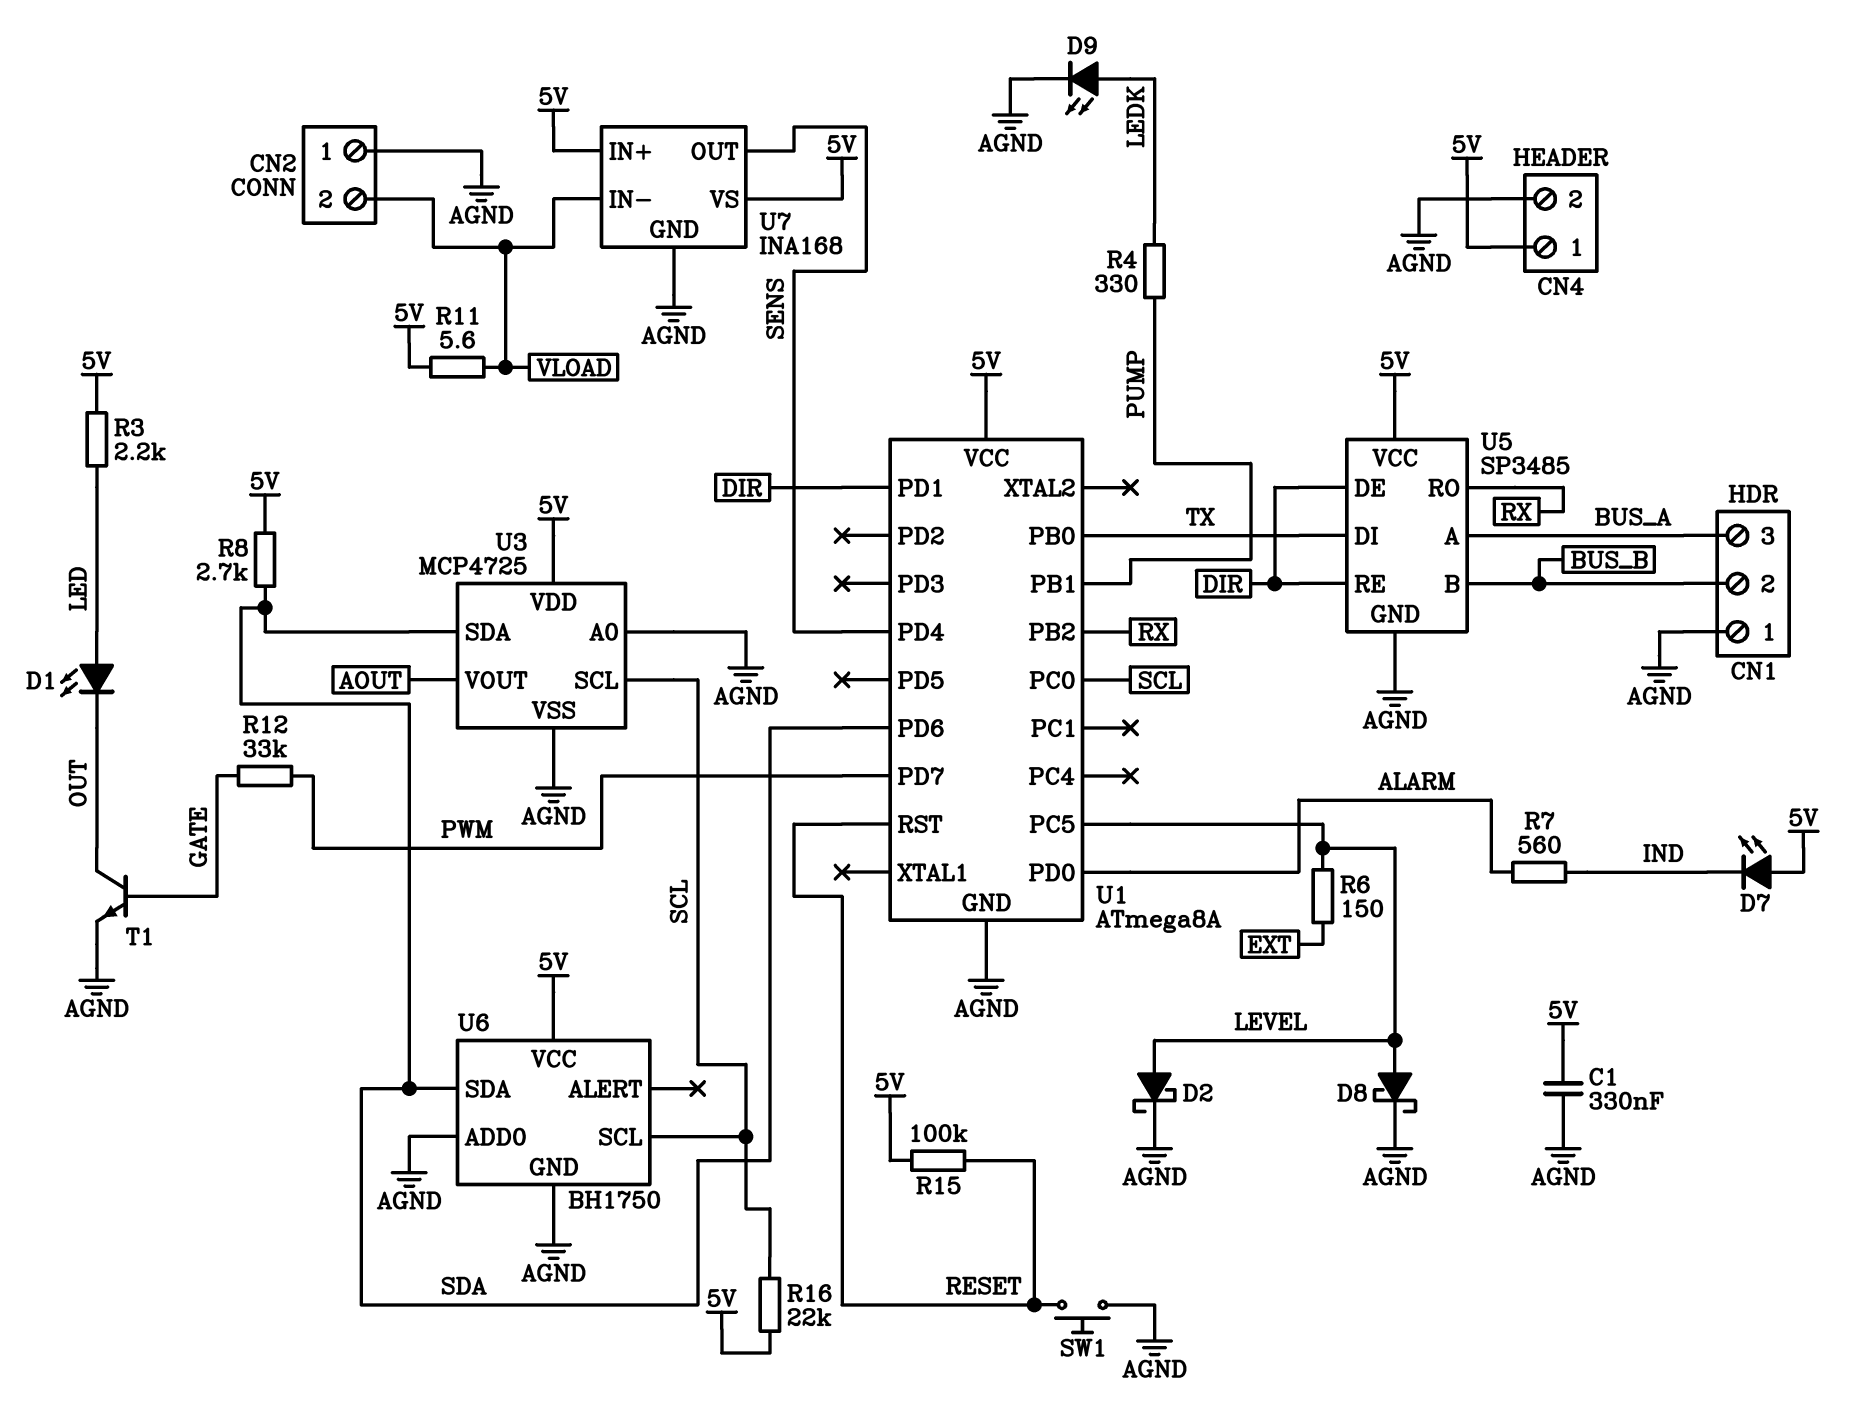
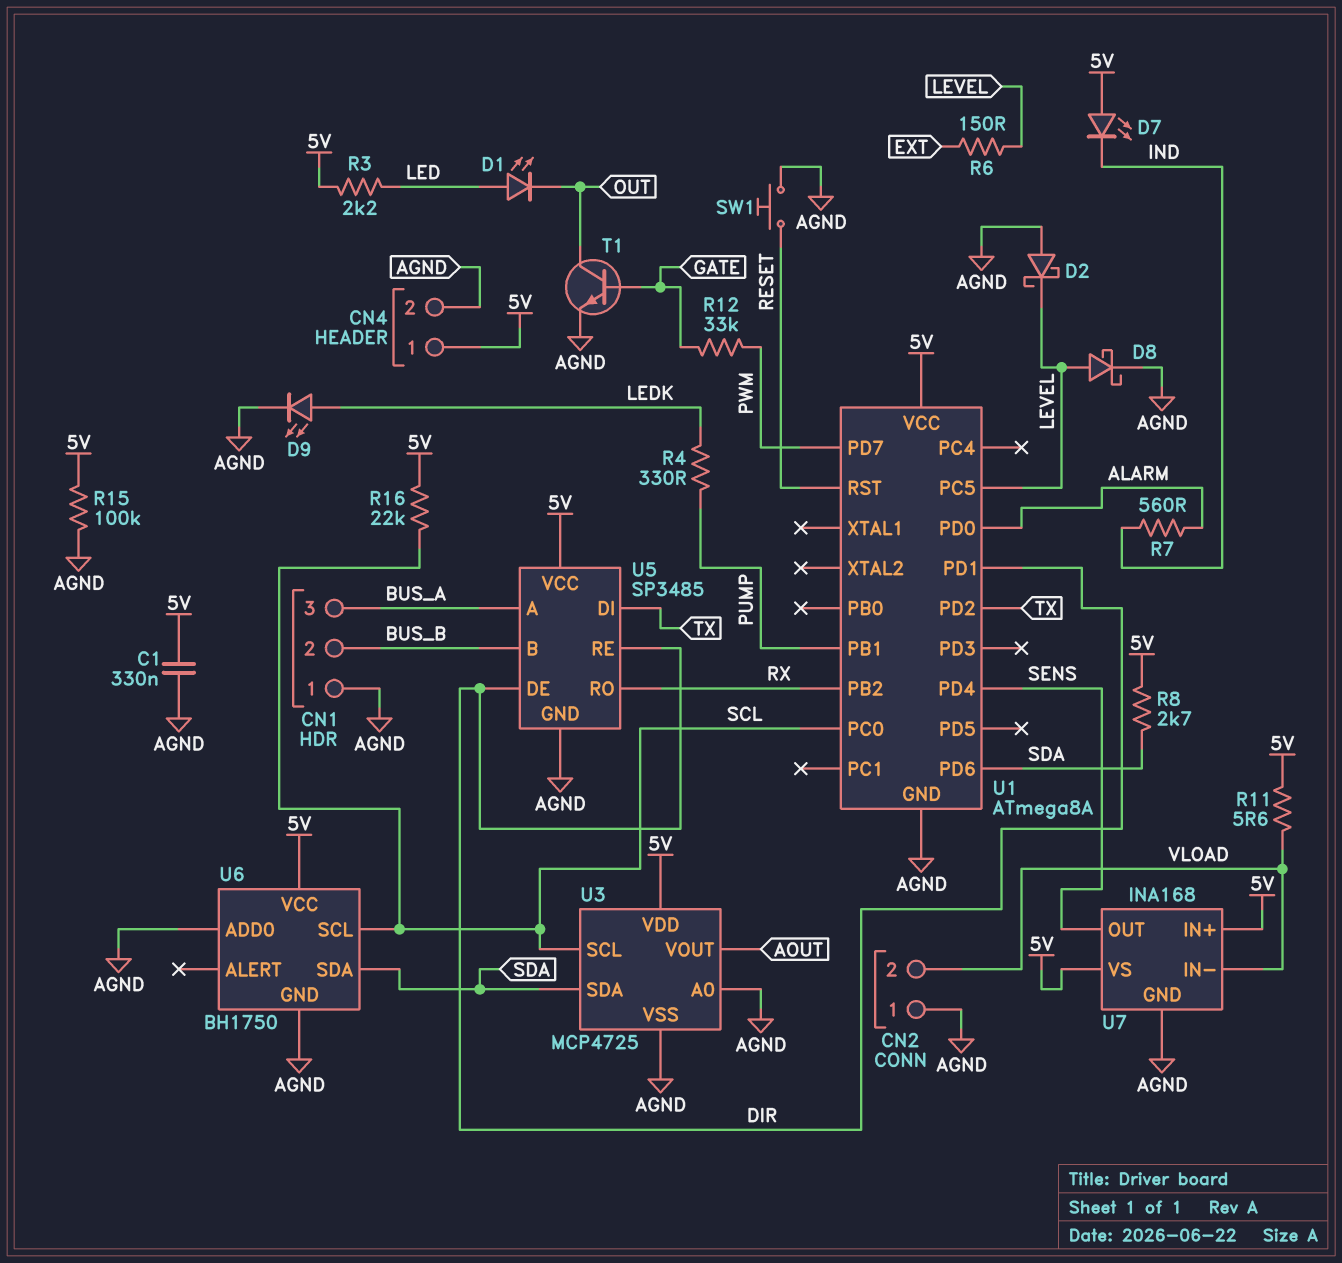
D2: schottky (A LEVEL, K AGND) -> schottky (A AGND, K LEVEL)
R15: 100k (5V, RESET) -> 100k (5V, AGND)
U1 pin PB0: TX -> none
U1 pin PD2: none -> TX

